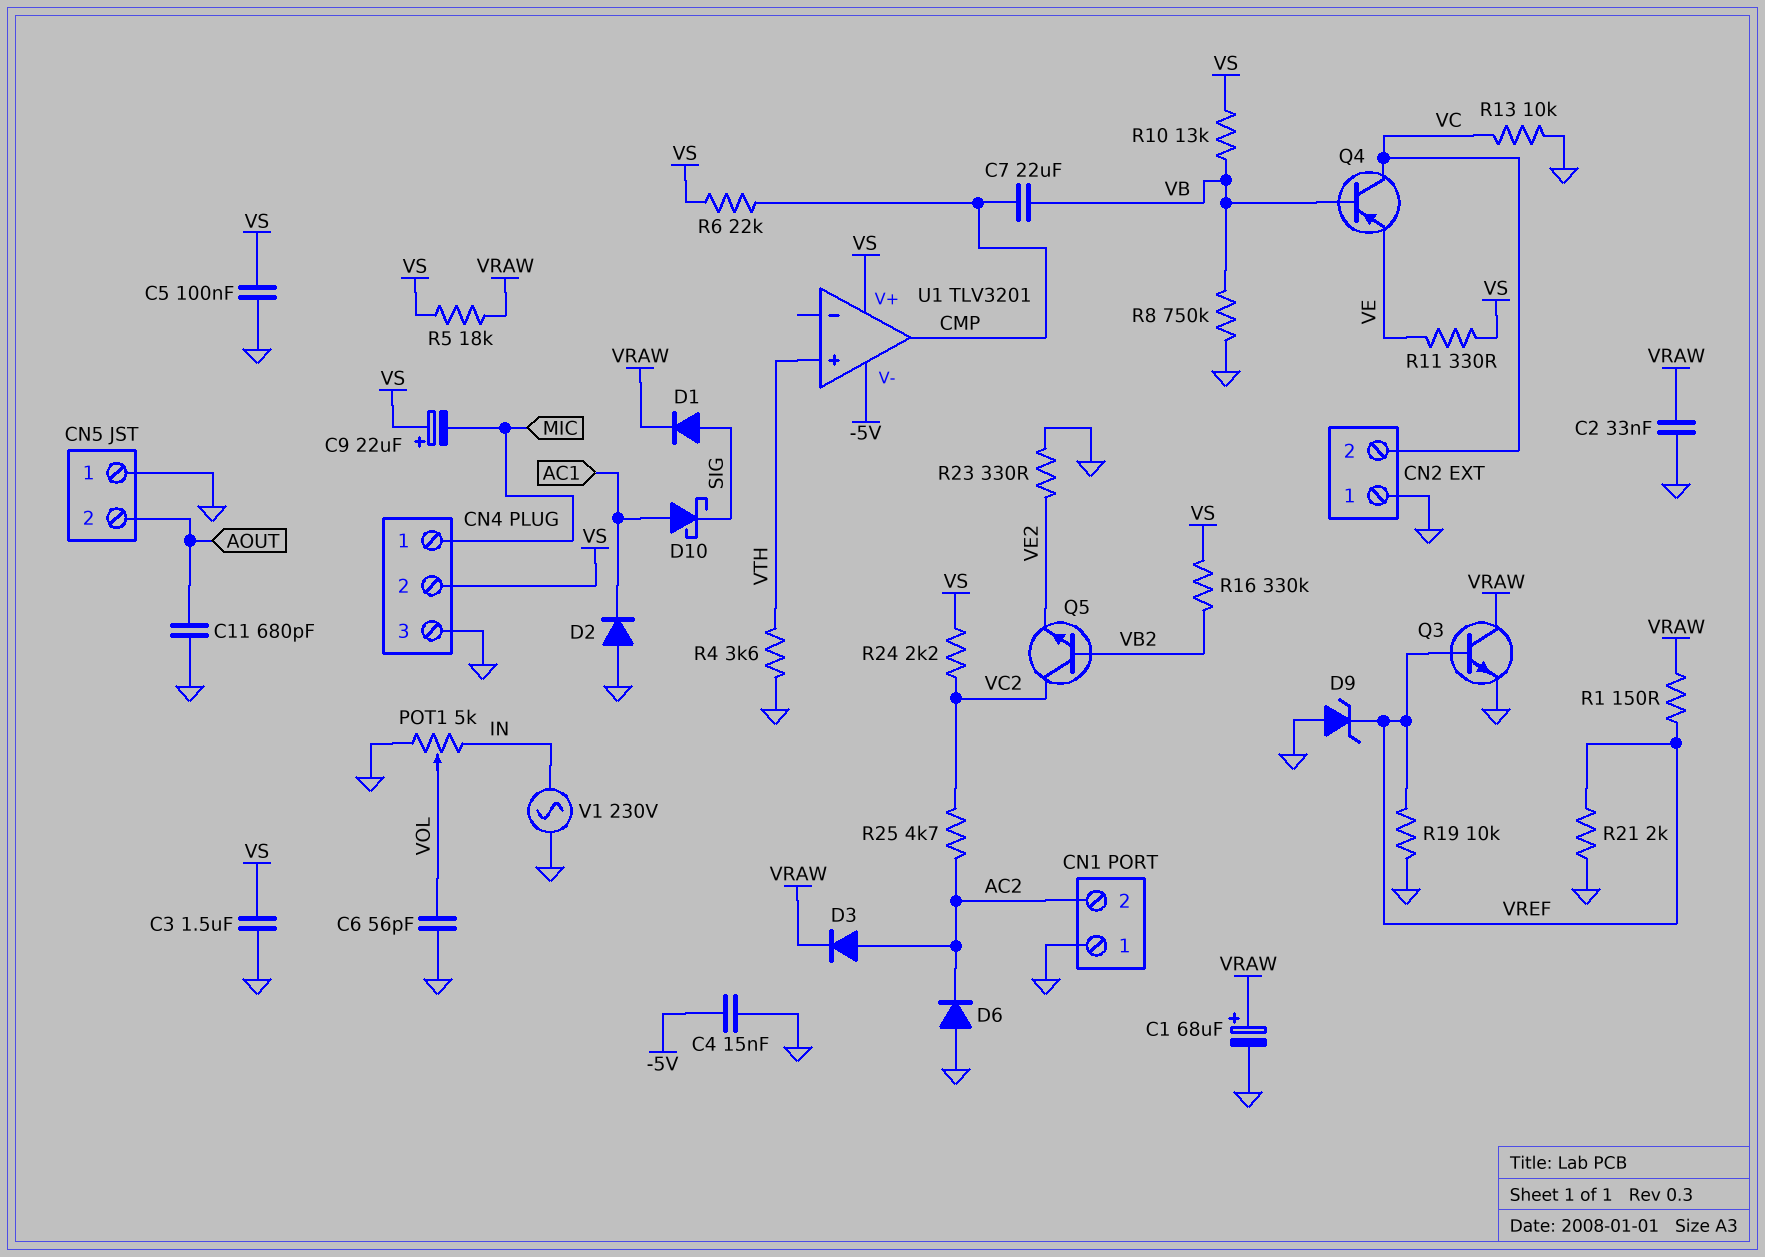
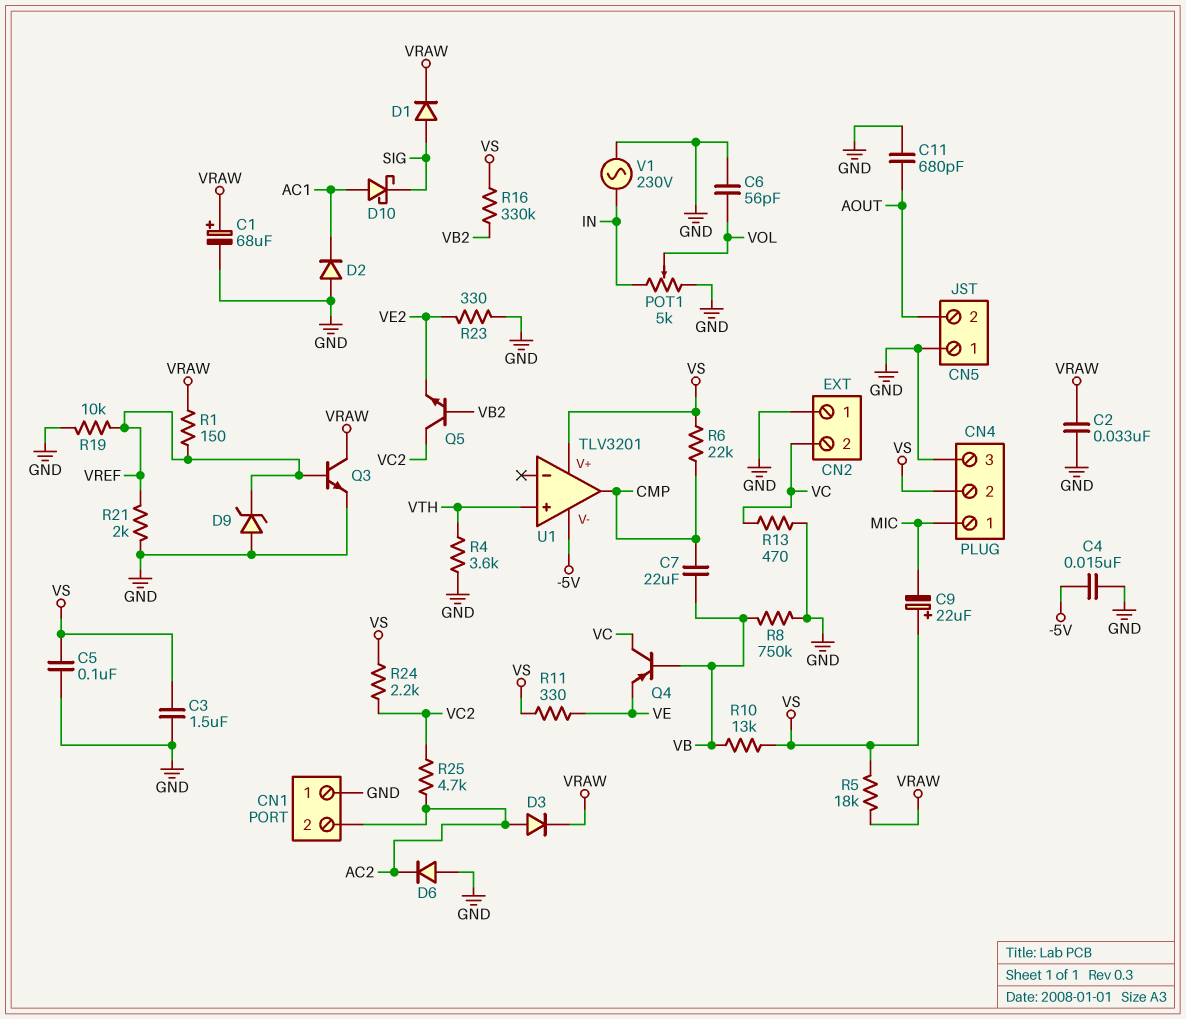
R13: 10k (GND, VC) -> 470 (GND, VC)

